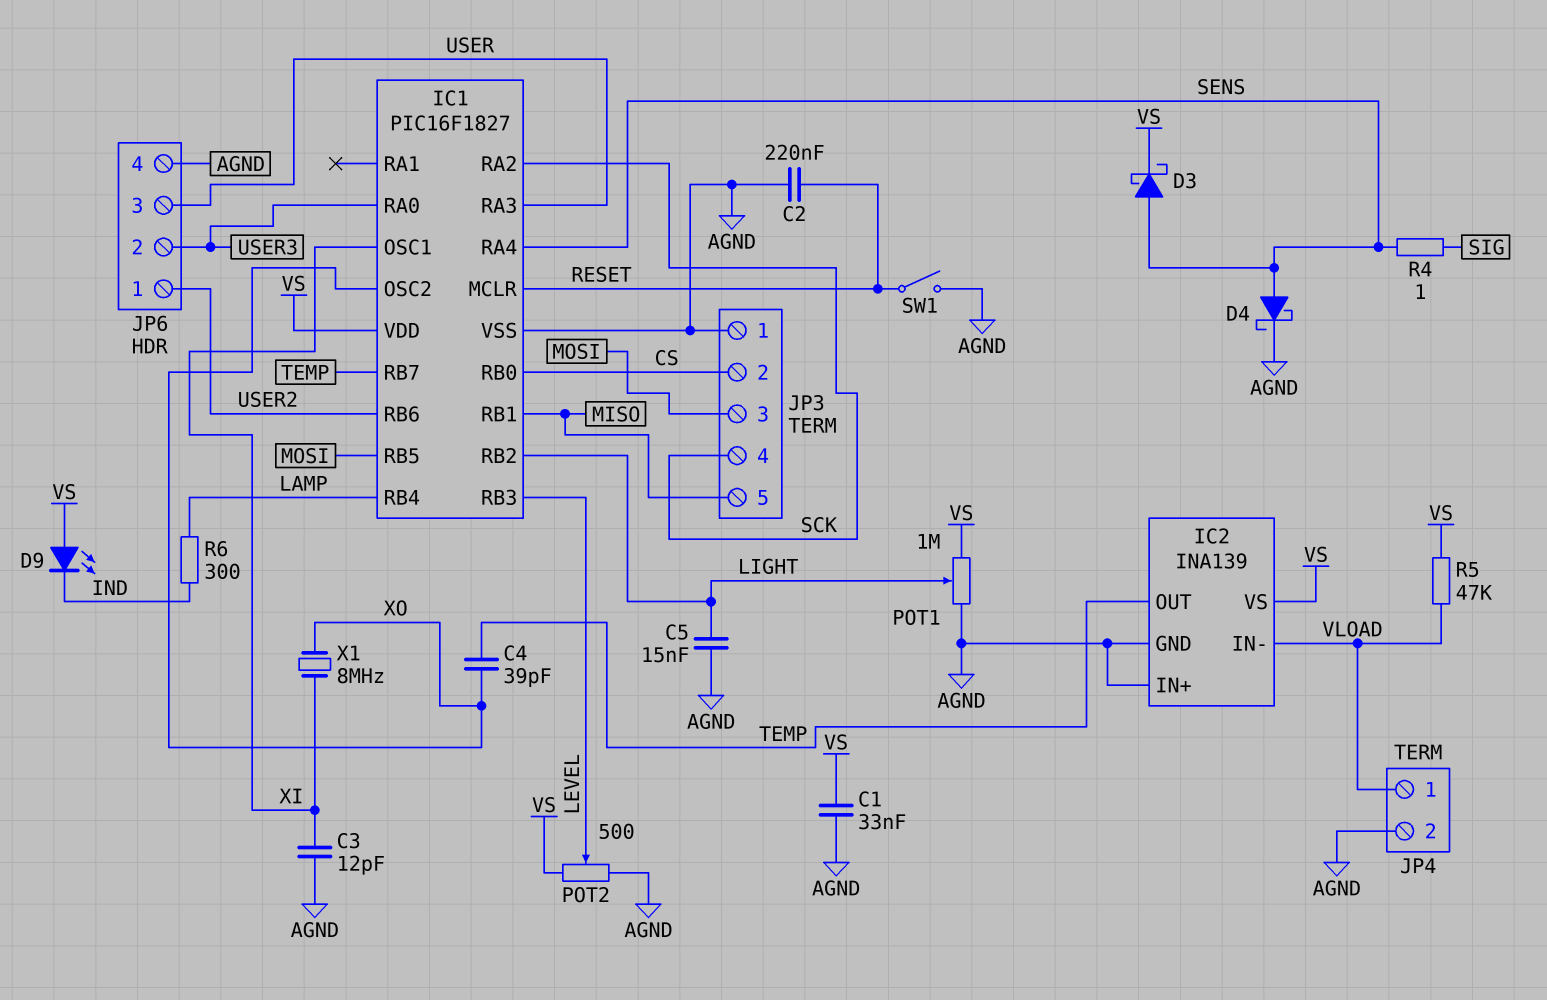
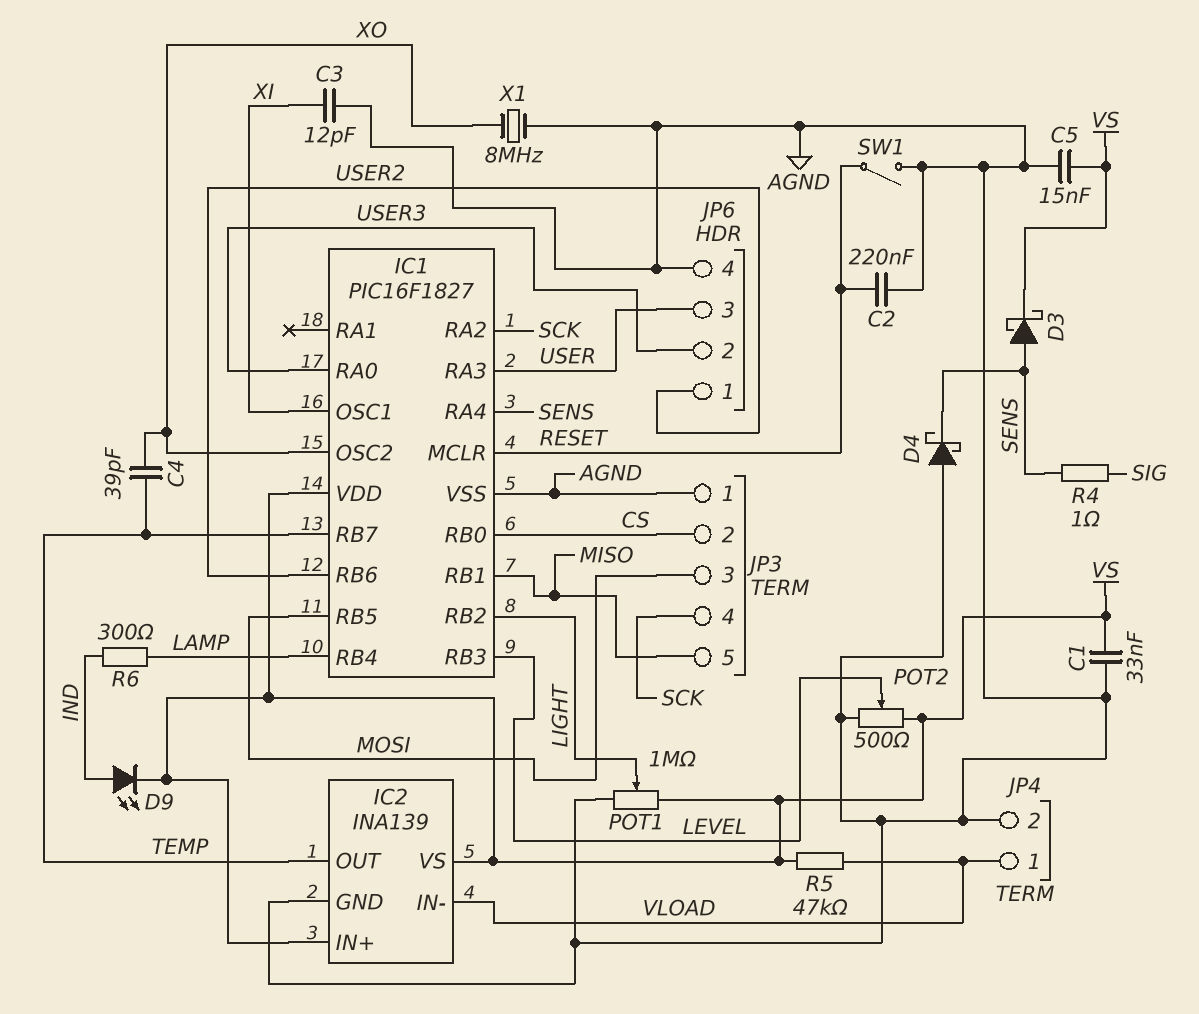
C5: 15nF (AGND, LIGHT) -> 15nF (AGND, VS)
D4: schottky (A SENS, K AGND) -> schottky (A AGND, K SENS)
D9: LED (A VS, K IND) -> LED (A IND, K VS)
IC2 pin IN+: AGND -> VS
X1: 8MHz (XI, XO) -> 8MHz (AGND, XO)

